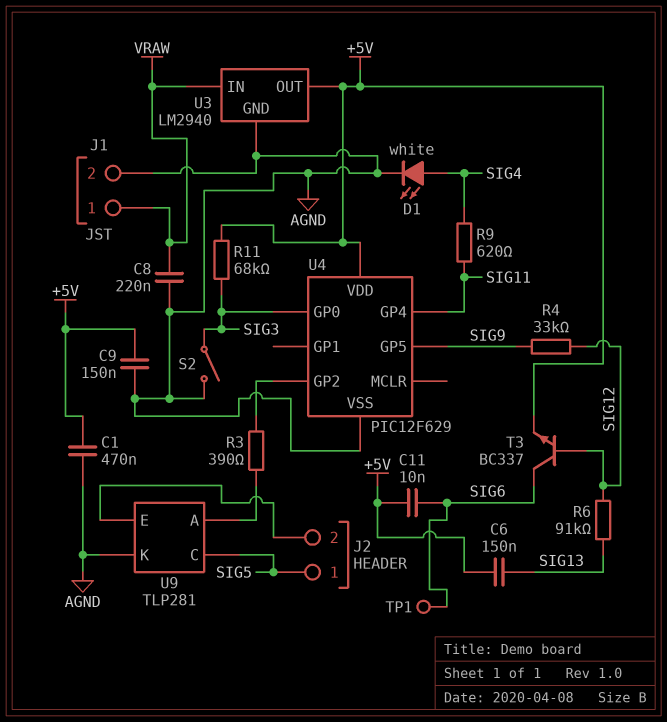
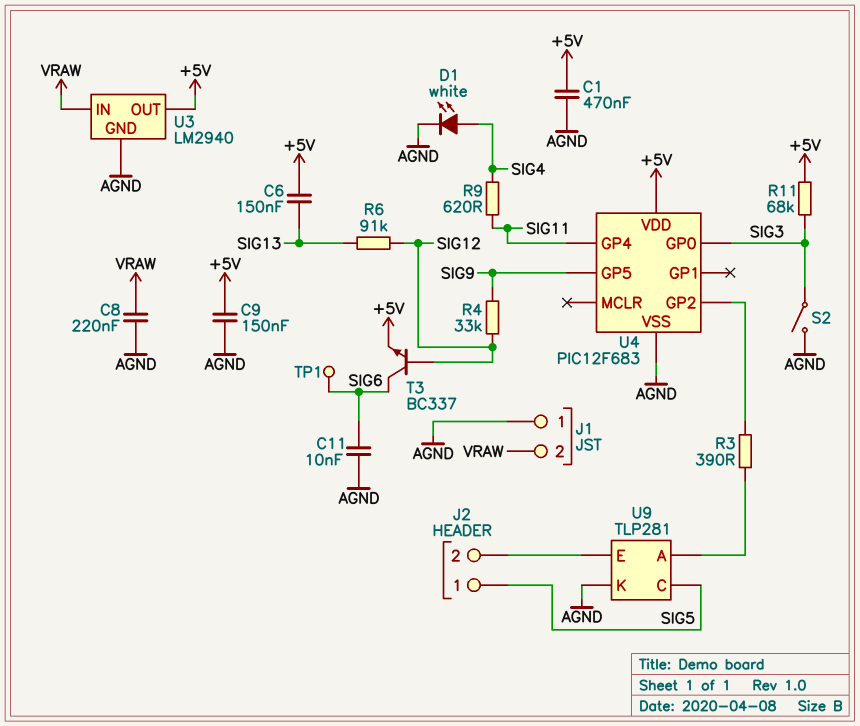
C11: 10nF (+5V, SIG6) -> 10nF (AGND, SIG6)
J1 pin 1: VRAW -> AGND
J1 pin 2: AGND -> VRAW
U4: PIC12F629 -> PIC12F683

